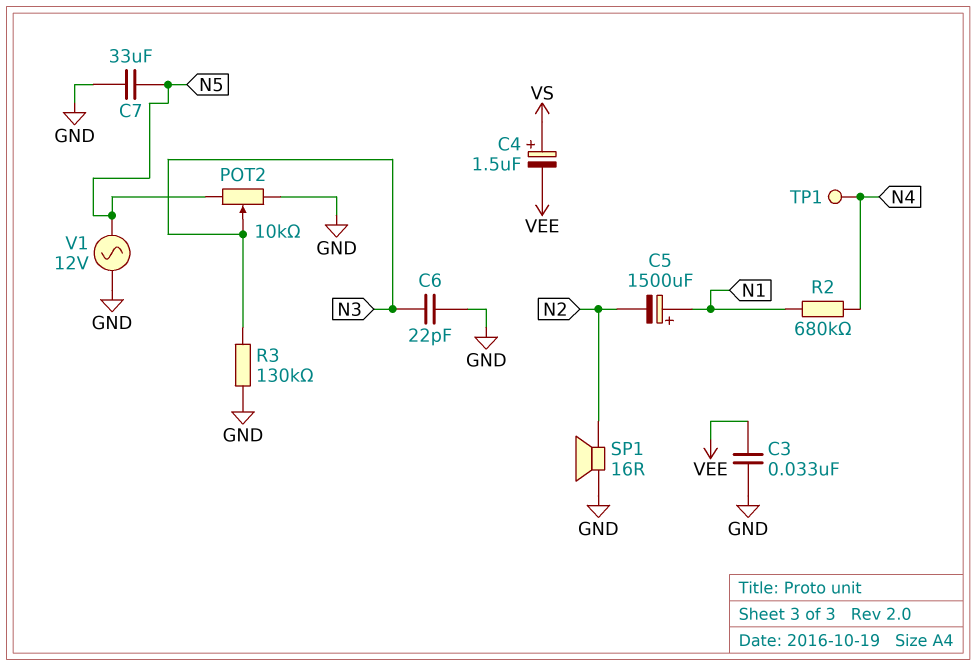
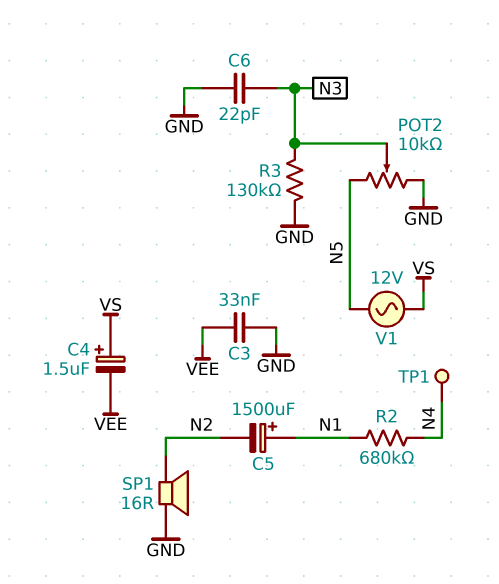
C7: 33uF (GND, N5) -> none
V1: AC 12V (GND, N5) -> AC 12V (N5, VS)

